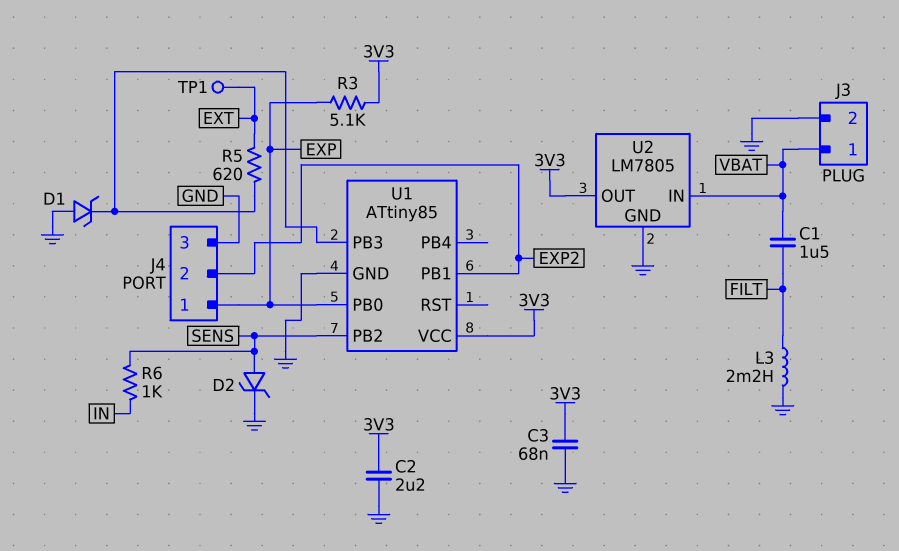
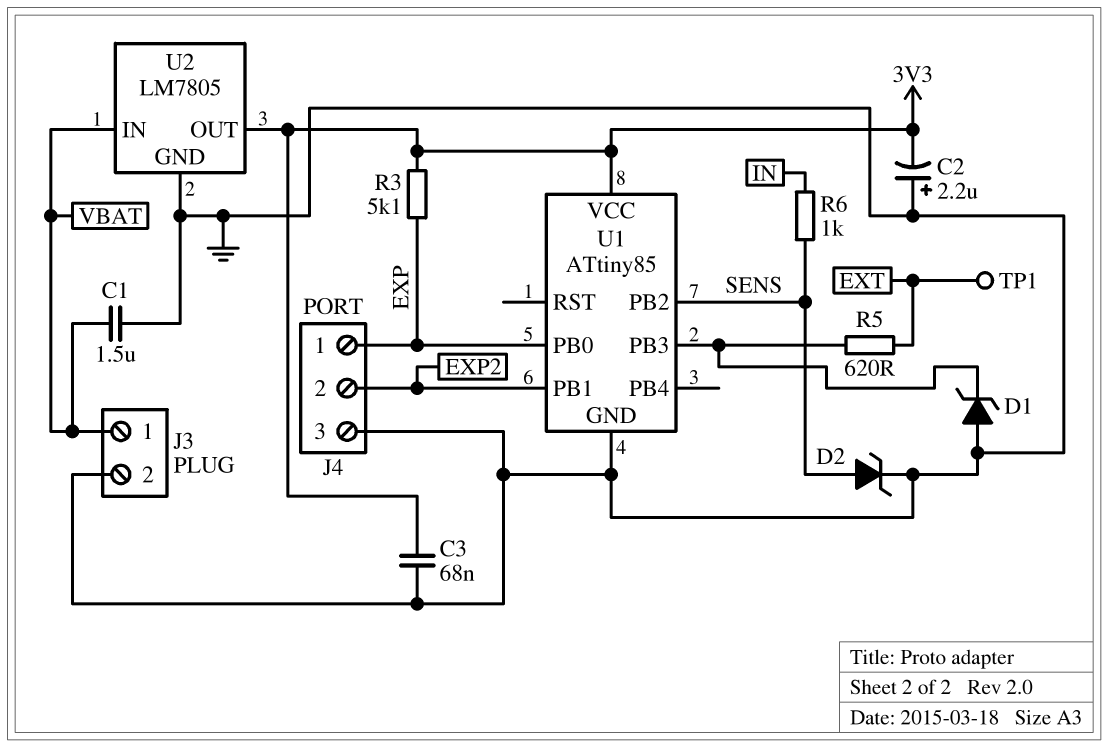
C1: 1.5uF (FILT, VBAT) -> 1.5uF (GND, VBAT)
C2: 2.2uF (3V3, GND) -> 2.2uF (plus GND, minus 3V3)
L3: 2.2mH (FILT, GND) -> none

